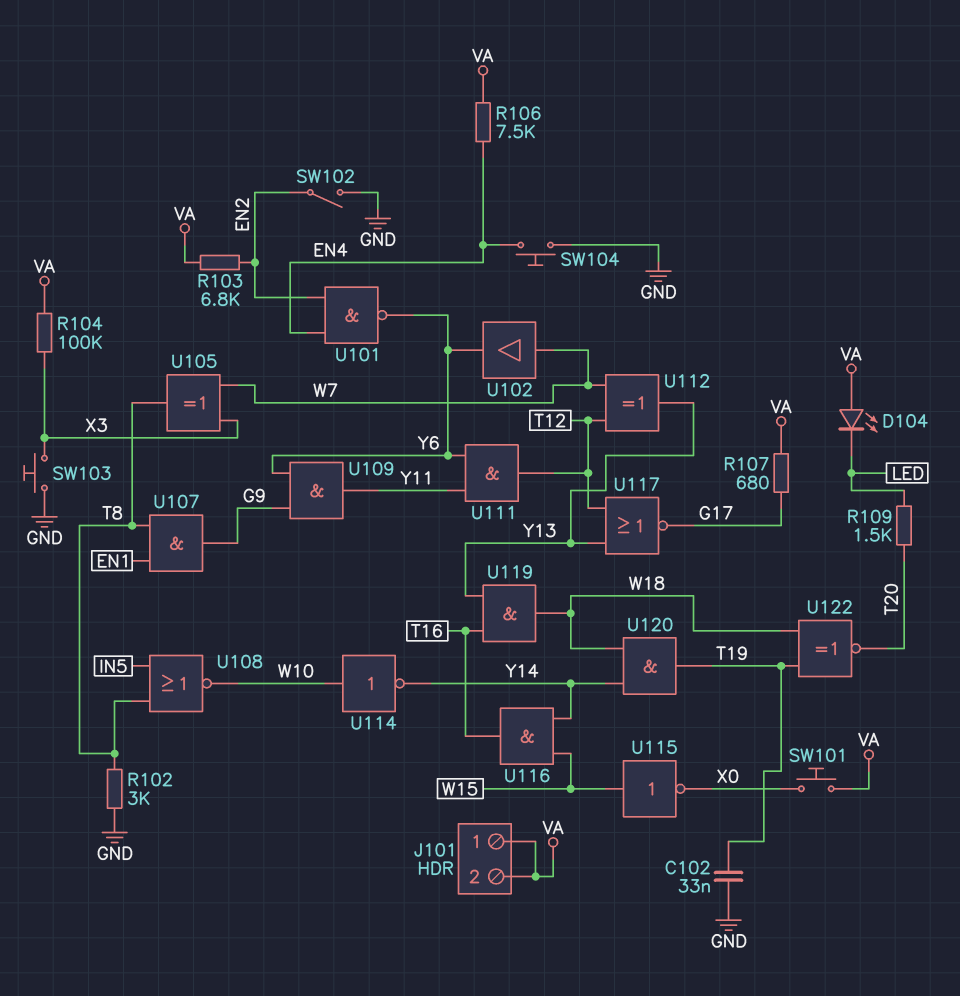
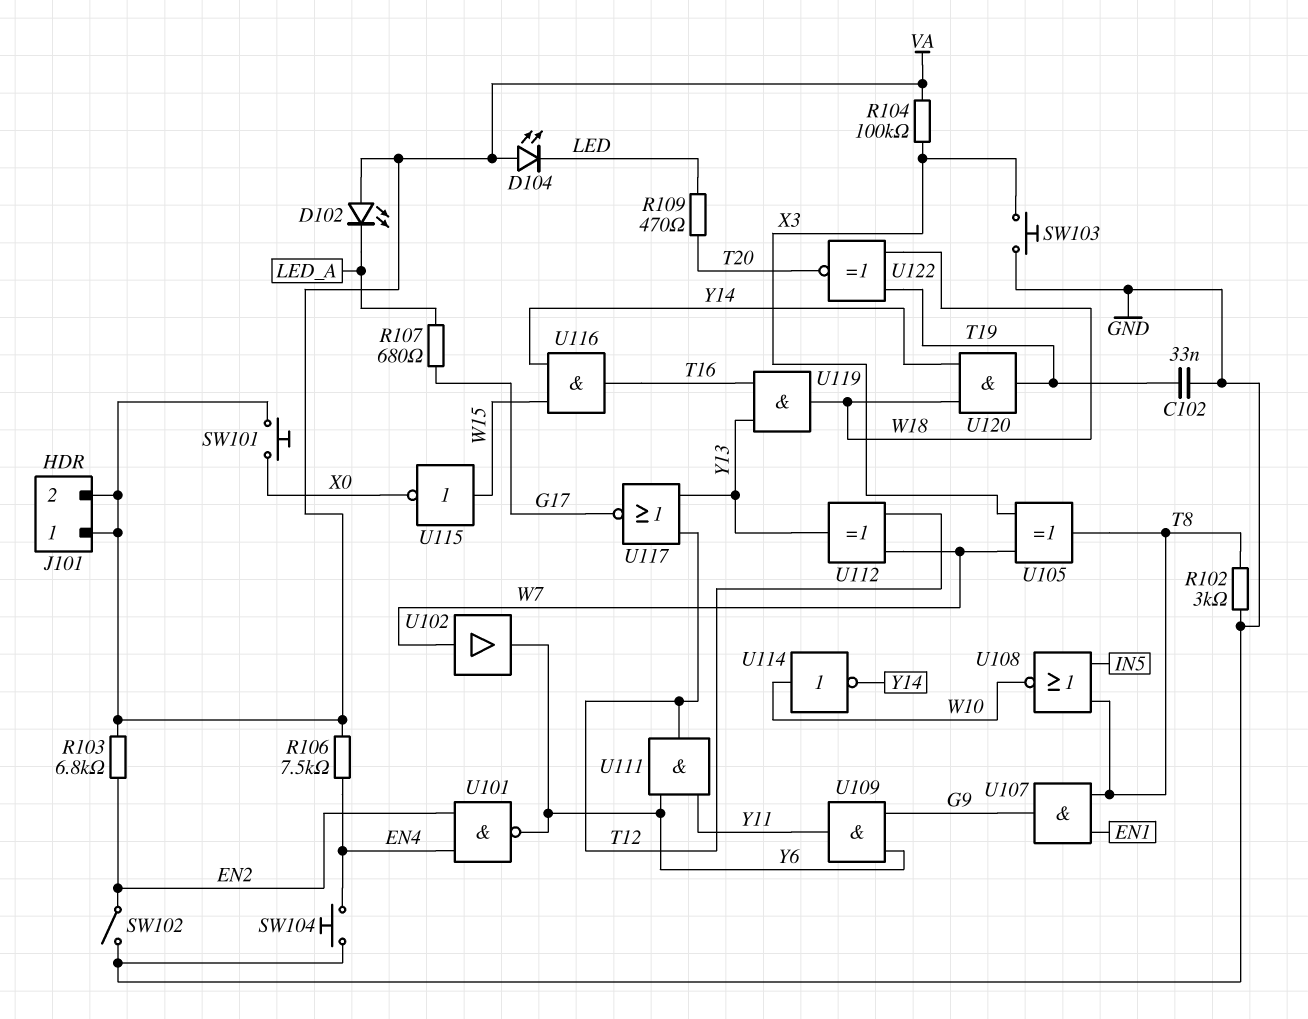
D102: none -> LED (A VA, K LED_A)
R107: 680 (G17, VA) -> 680 (G17, LED_A)
R109: 1.5k (LED, T20) -> 470 (LED, T20)

